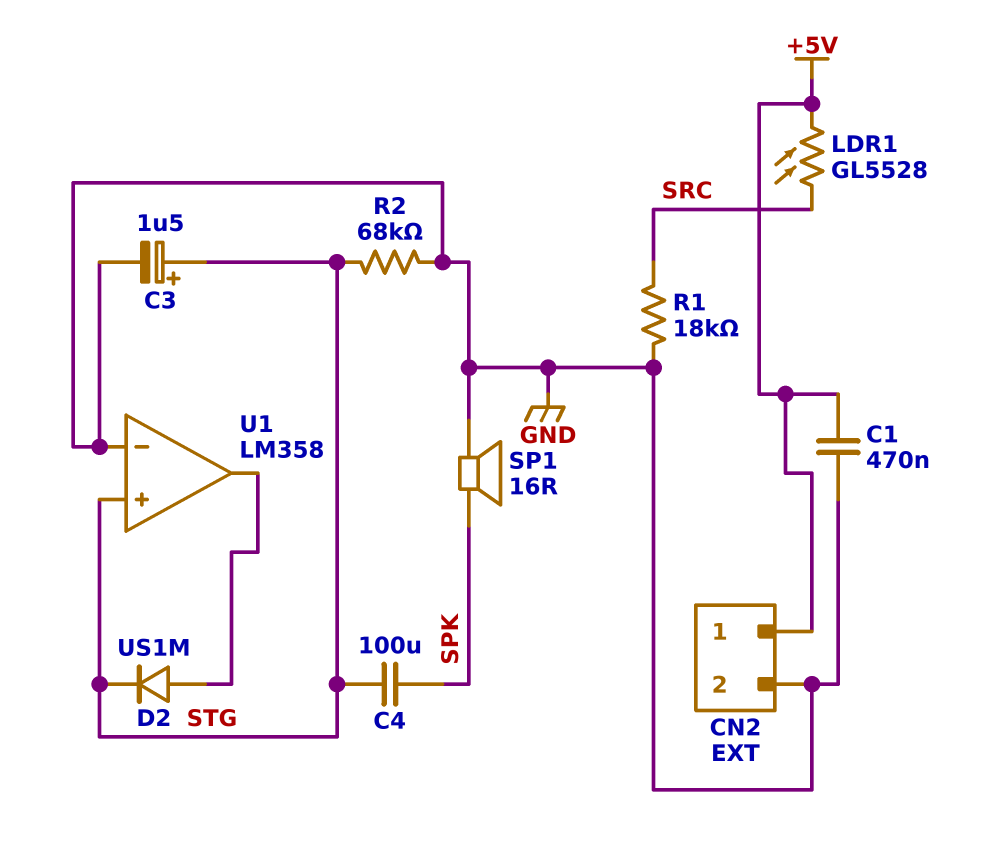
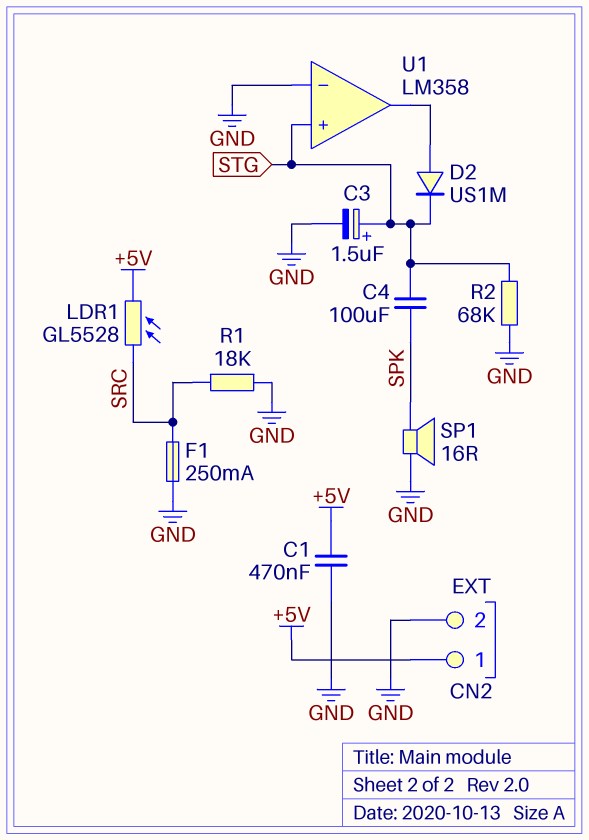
F1: none -> 250mA (GND, SRC)

